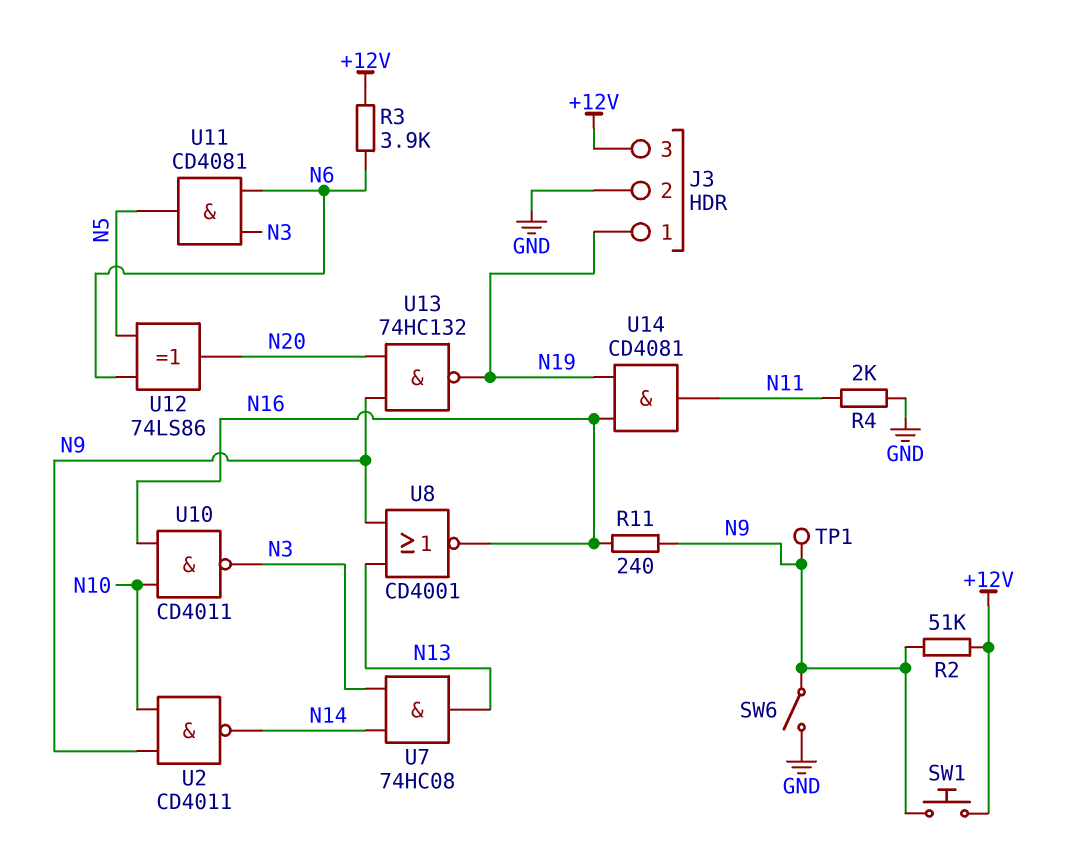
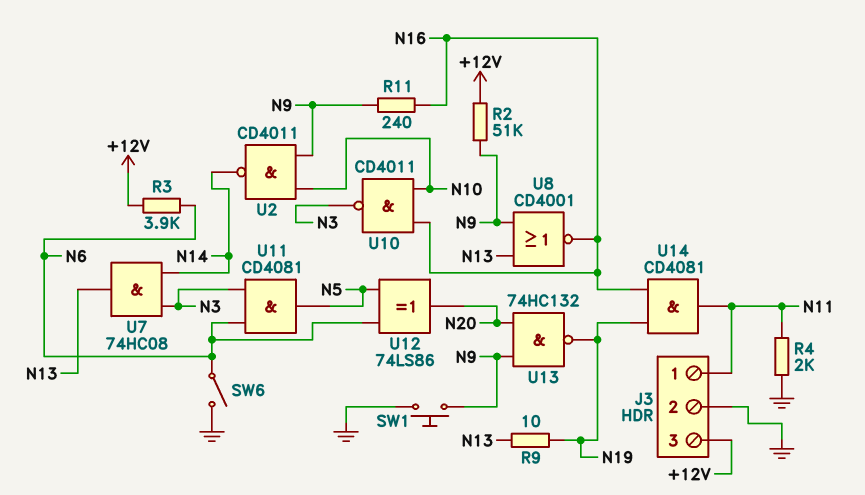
J3 pin 1: N19 -> N11
R9: none -> 10 (N13, N19)
SW1: button (+12V, N9) -> button (GND, N9)
SW6: switch (GND, N9) -> switch (GND, N6)
TP1: test point (N9) -> none

